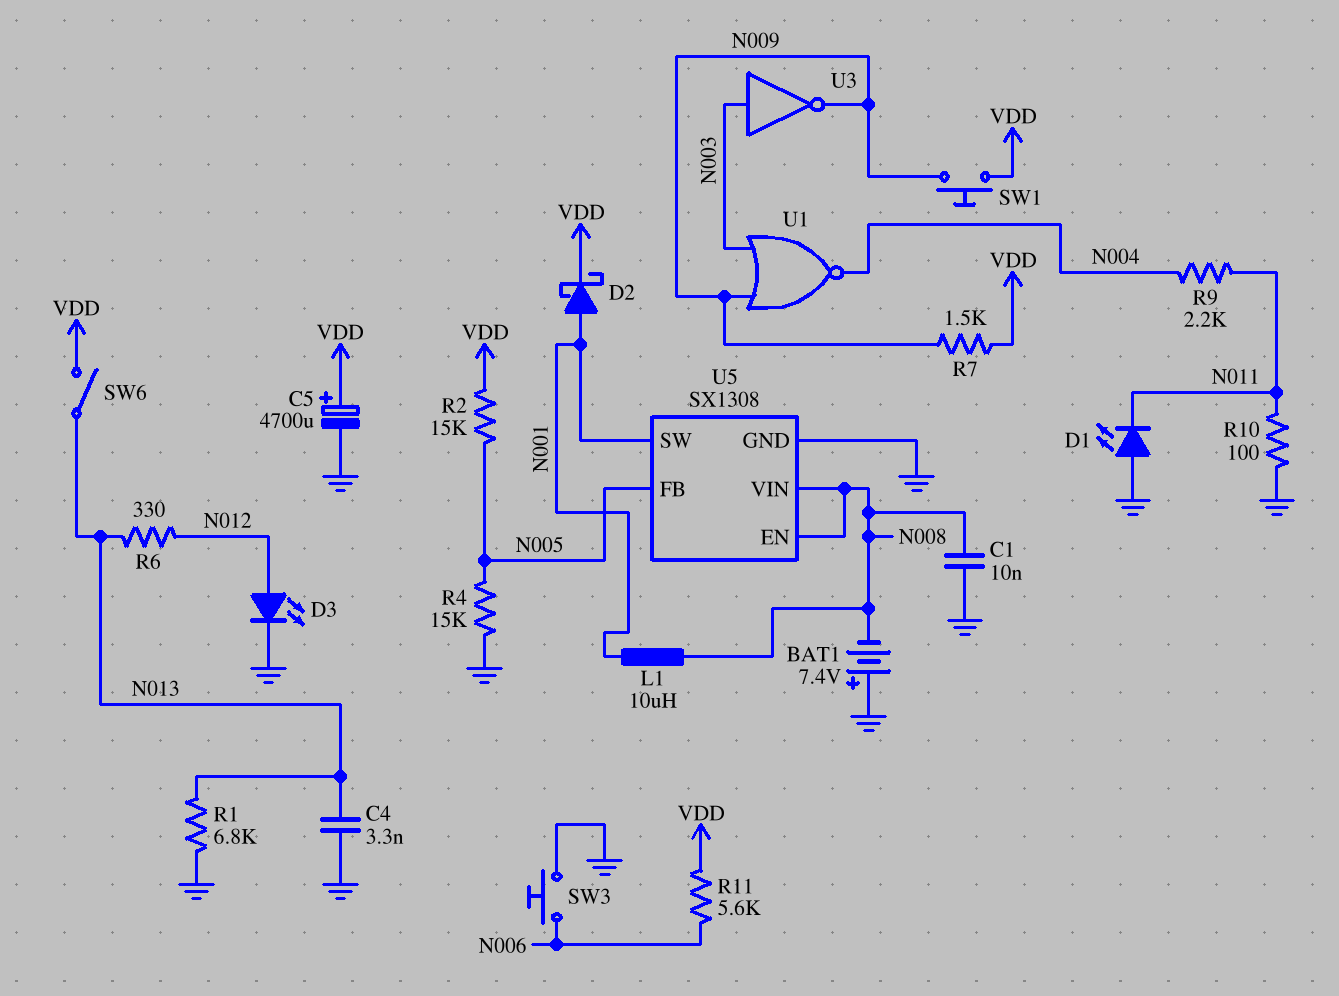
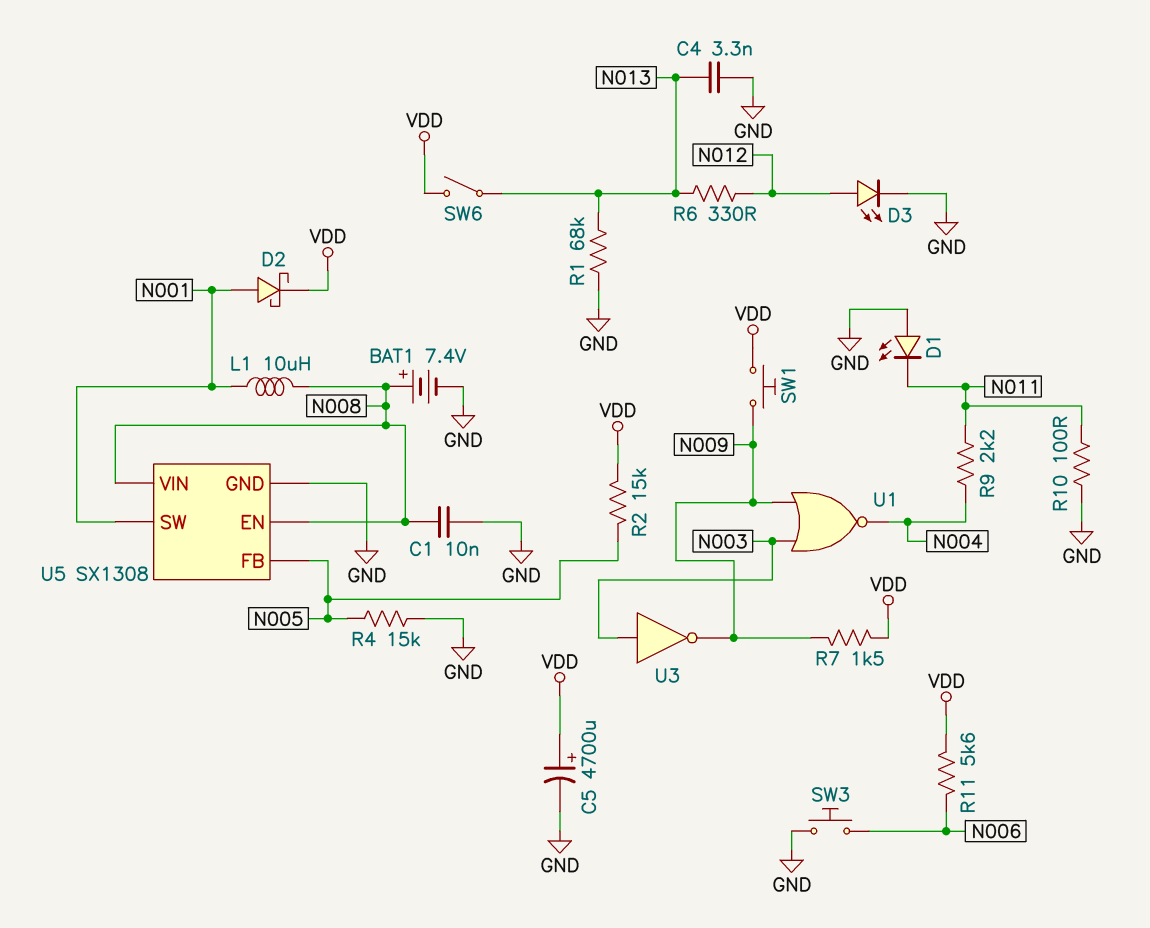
BAT1: 7.4V (plus GND, minus N008) -> 7.4V (plus N008, minus GND)
R1: 6.8k (GND, N013) -> 68k (GND, N013)

